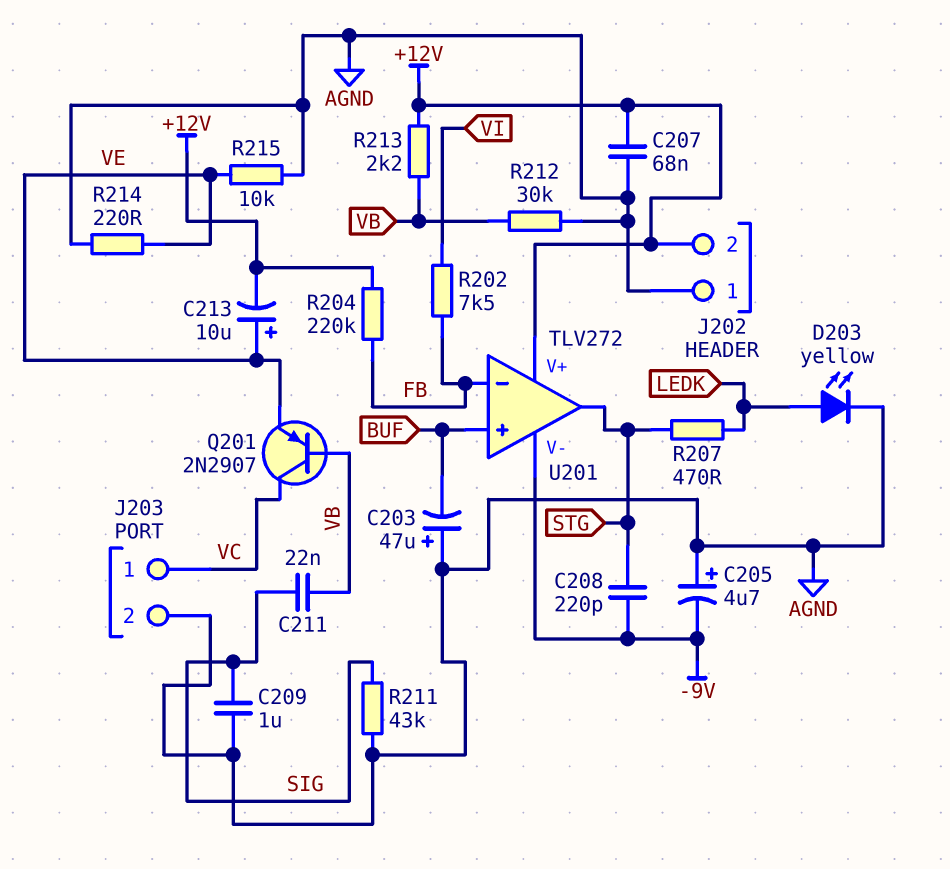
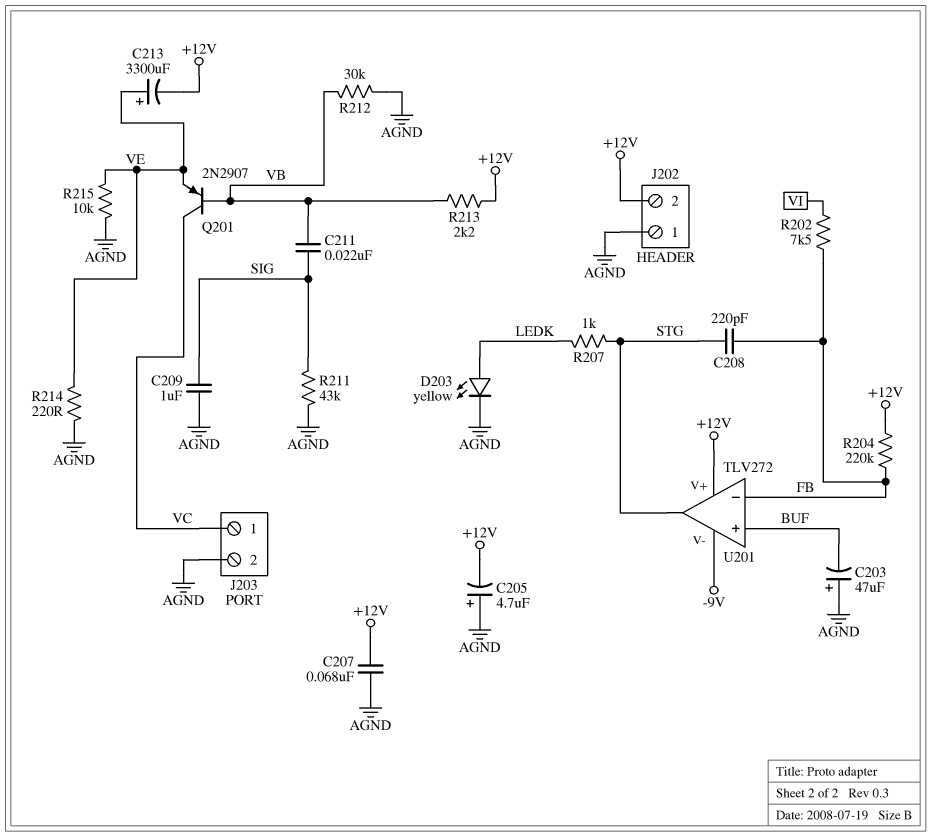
C205: 4.7uF (plus AGND, minus -9V) -> 4.7uF (plus AGND, minus +12V)
C208: 220pF (-9V, STG) -> 220pF (FB, STG)
C213: 10uF (plus VE, minus +12V) -> 3300uF (plus VE, minus +12V)
R207: 470 (LEDK, STG) -> 1k (LEDK, STG)

